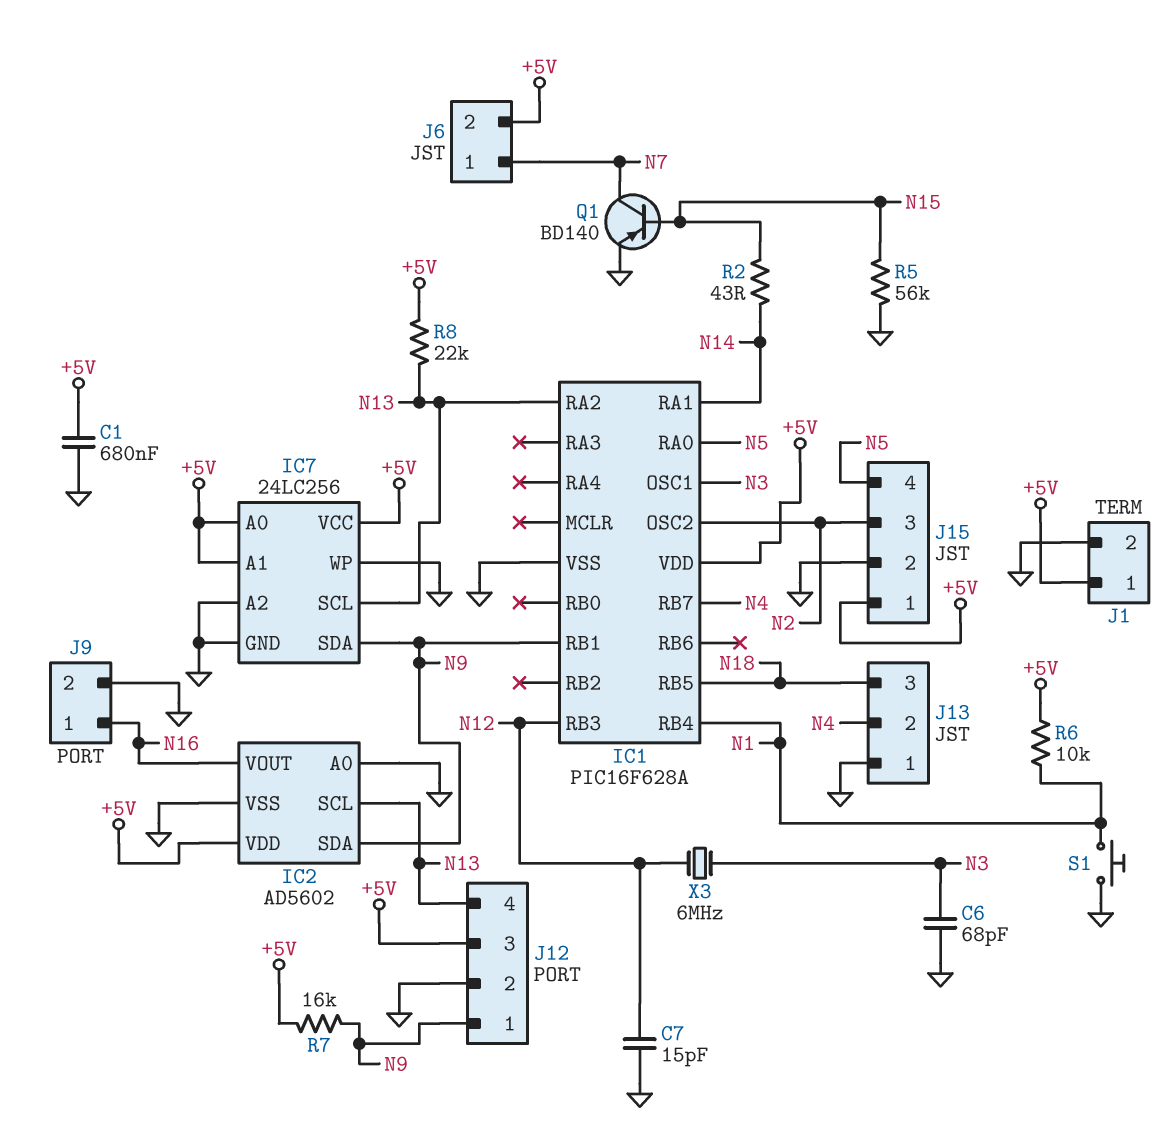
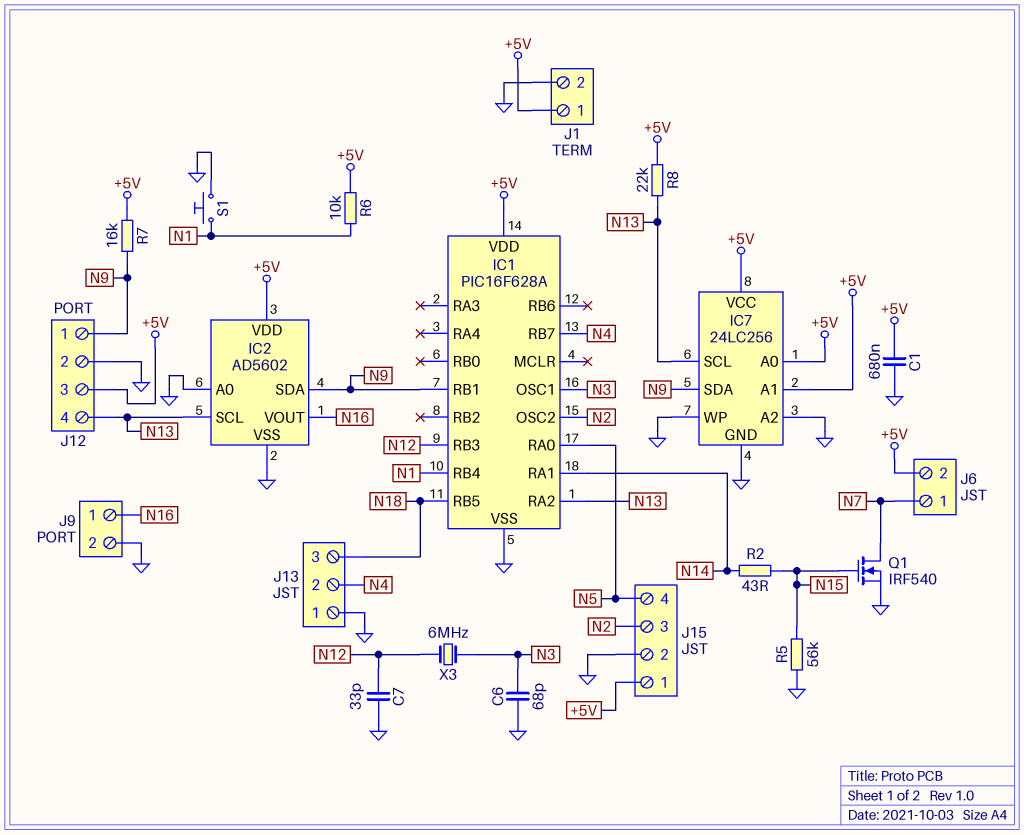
C7: 15pF (GND, N12) -> 33pF (GND, N12)
Q1: PNP BD140 (B N15, C N7, E GND) -> NMOS IRF540 (G N15, D N7, S GND)

